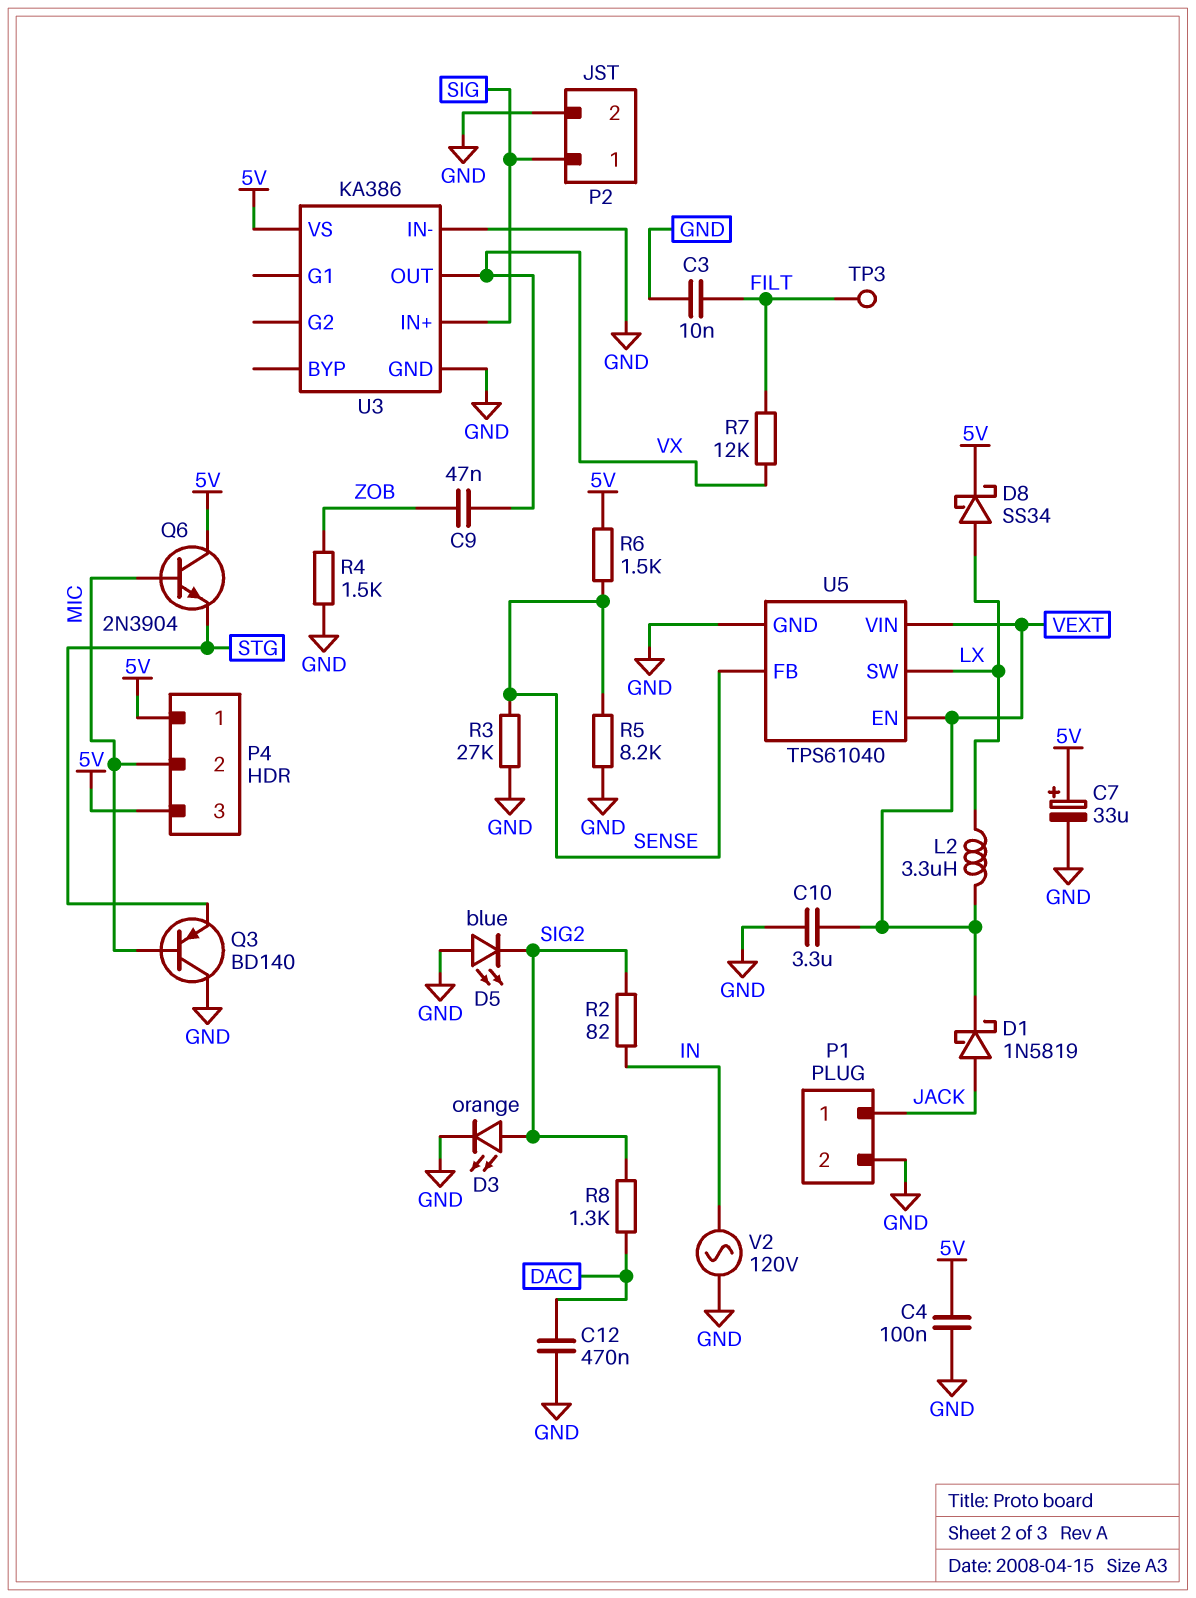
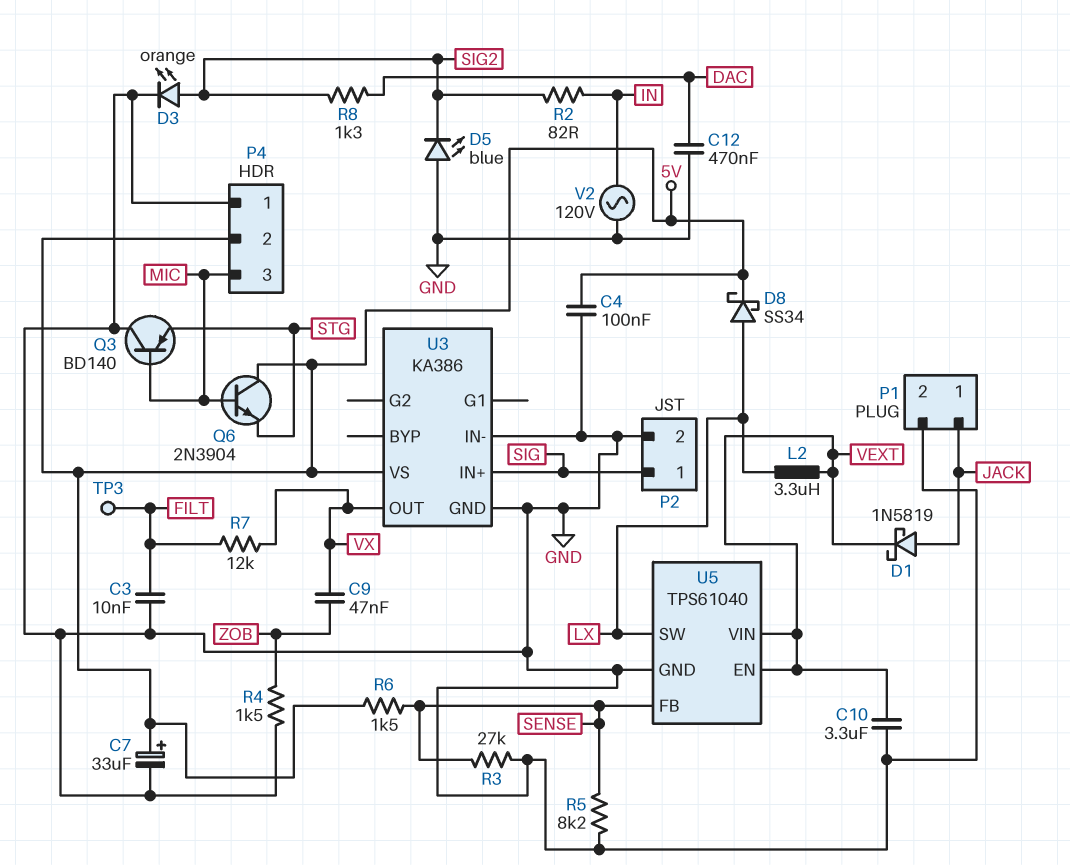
P4 pin 1: 5V -> GND
P4 pin 2: MIC -> 5V
P4 pin 3: 5V -> MIC

